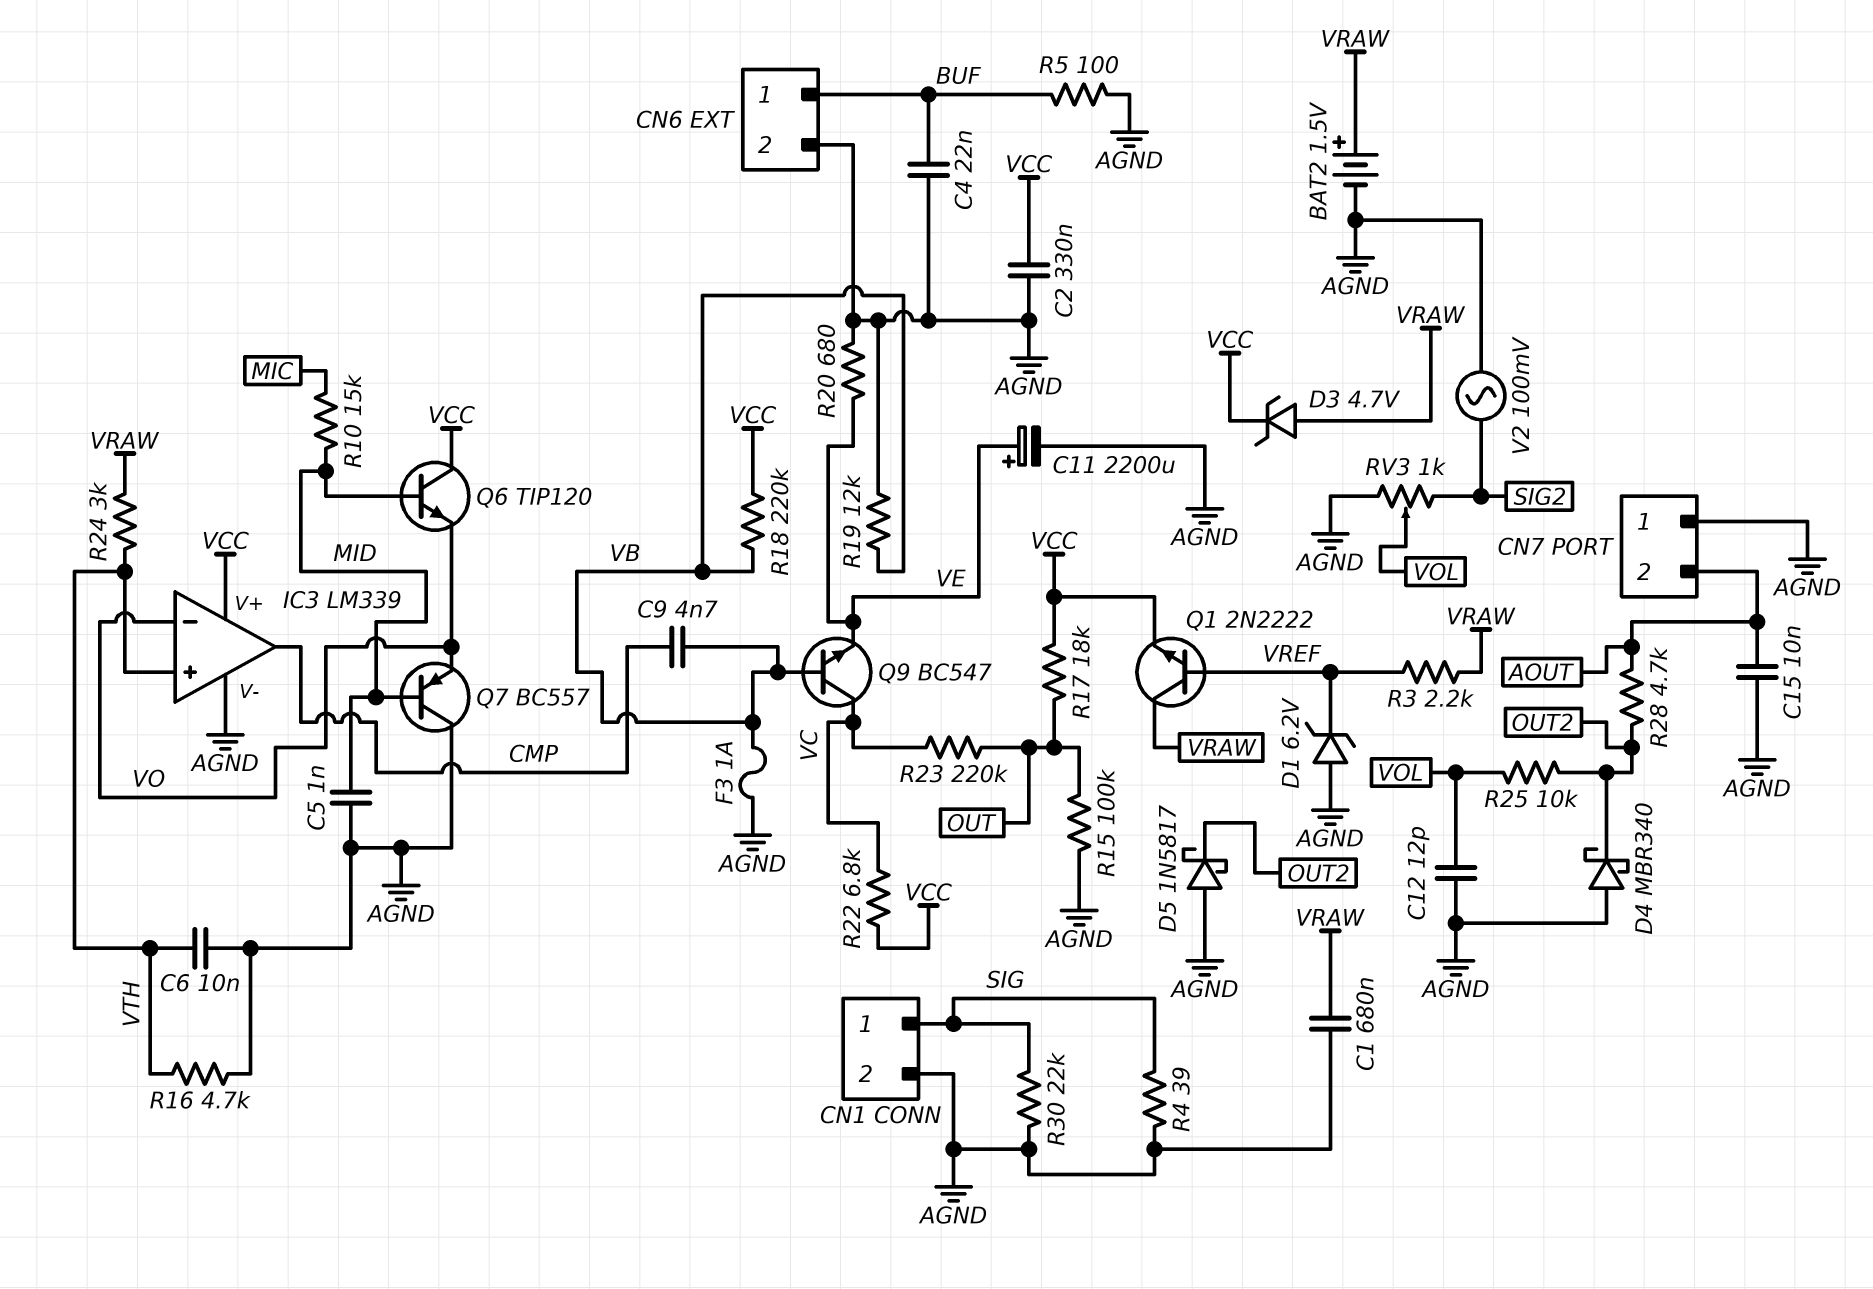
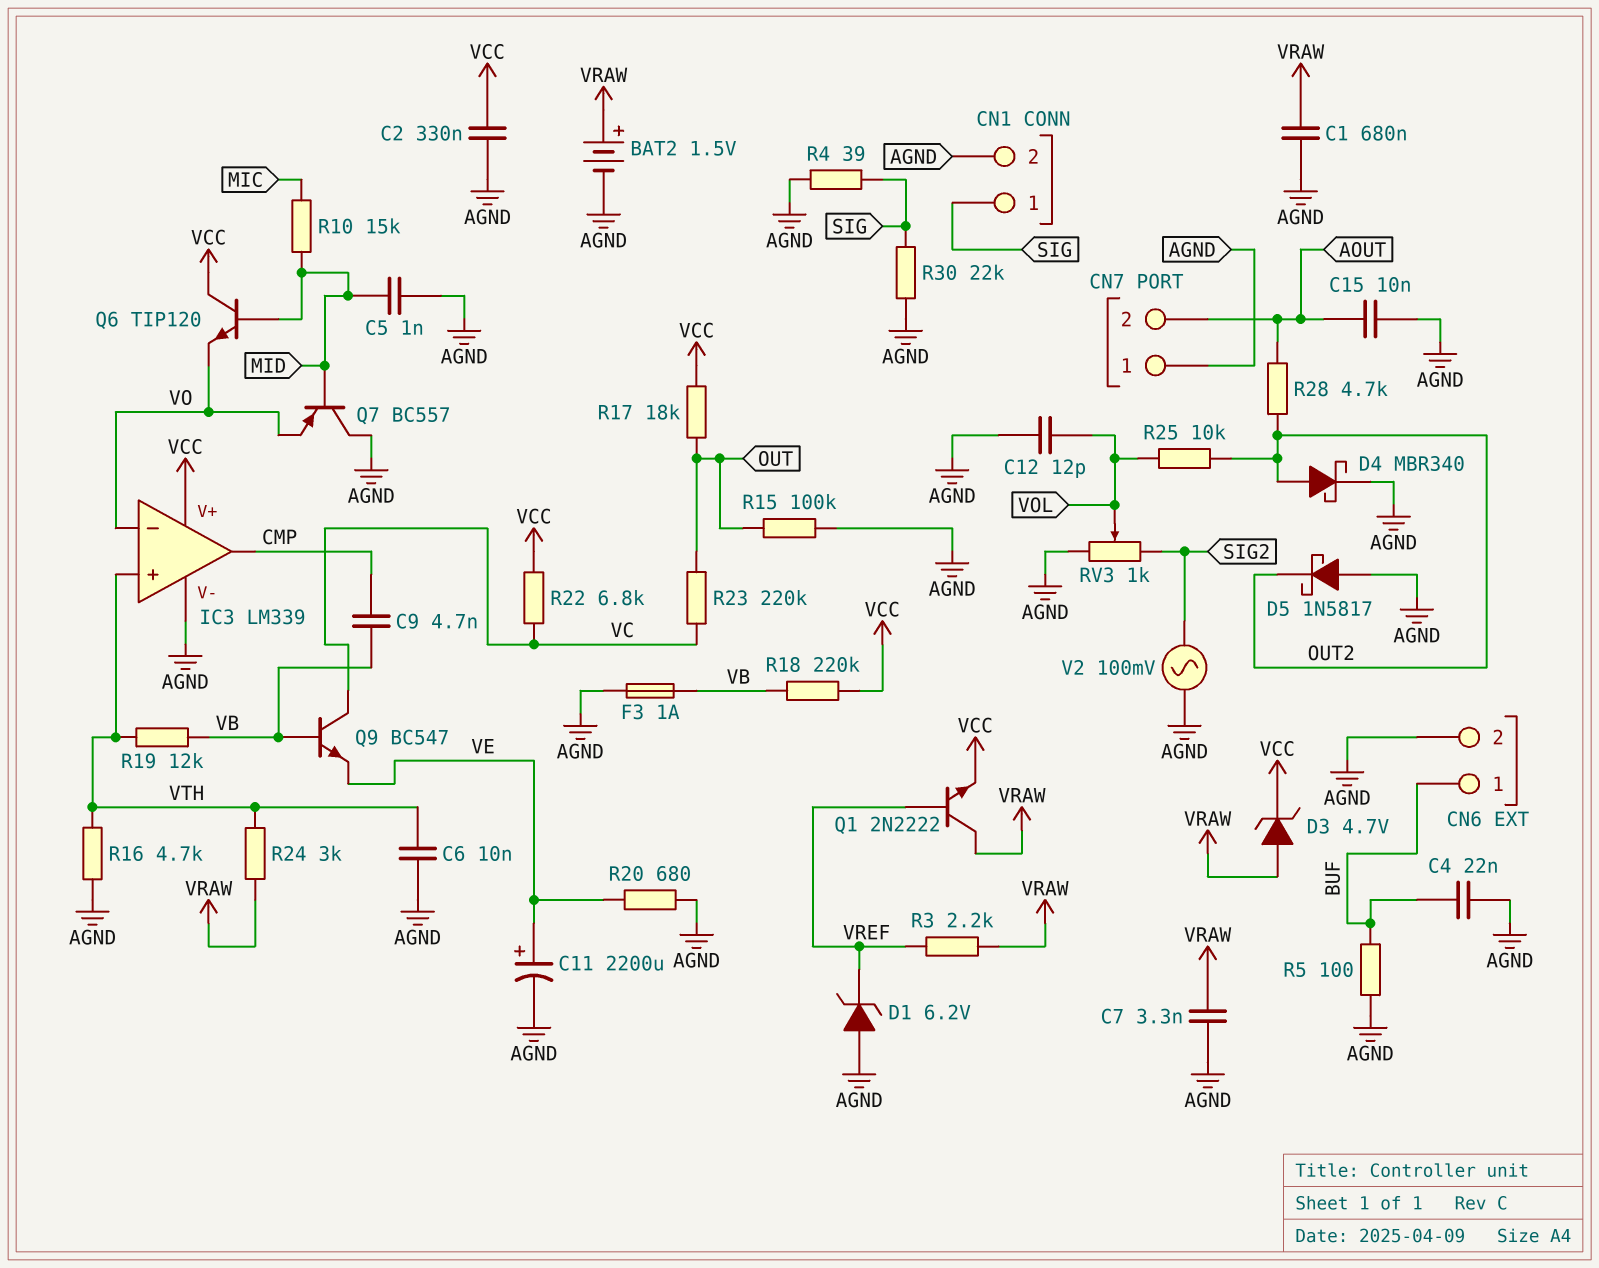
C7: none -> 3.3nF (AGND, VRAW)
D4: schottky MBR340 (A AGND, K OUT2) -> schottky MBR340 (A OUT2, K AGND)
R19: 12k (AGND, VB) -> 12k (VB, VTH)

